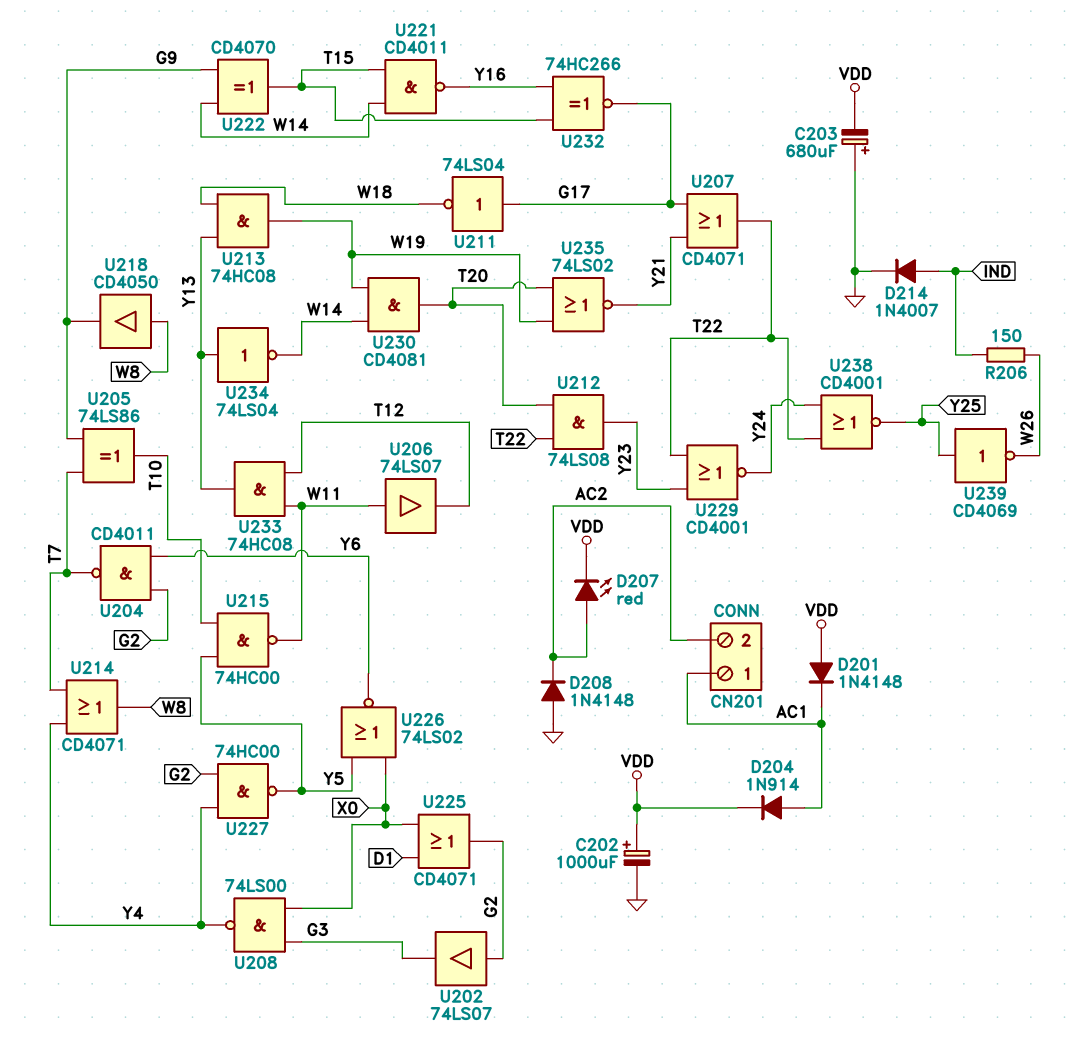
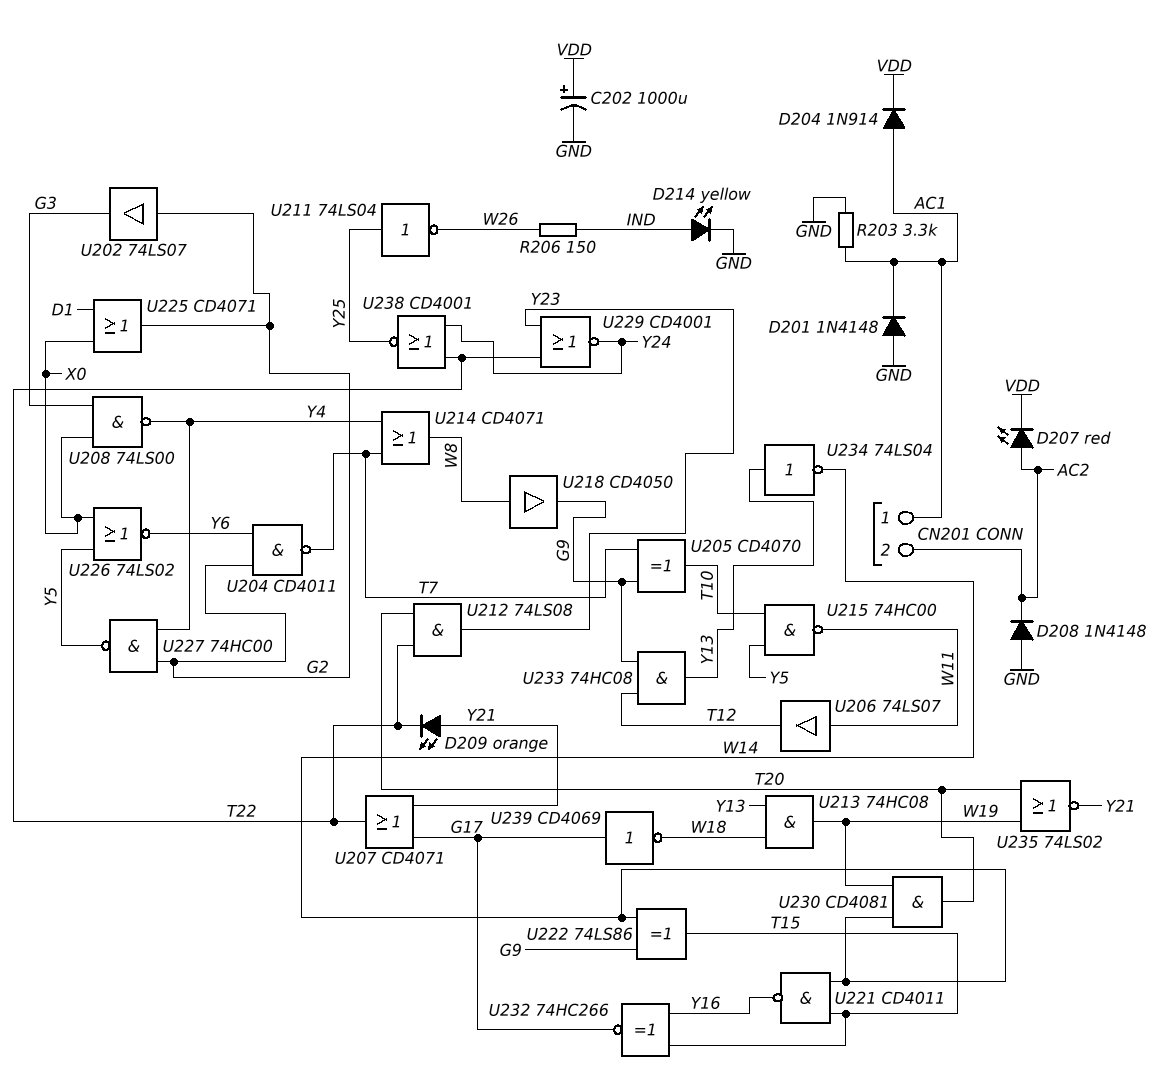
C203: 680uF (plus GND, minus VDD) -> none
D201: diode 1N4148 (A VDD, K AC1) -> diode 1N4148 (A GND, K AC1)
D209: none -> LED orange (A Y21, K T22)
D214: diode 1N4007 (A IND, K GND) -> LED yellow (A IND, K GND)
R203: none -> 3.3k (AC1, GND)
U205: XOR 74LS86 (in G9, in T7, out T10) -> XOR CD4070 (in G9, in T7, out T10)
U211: NOT 74LS04 (in G17, out W18) -> NOT 74LS04 (in Y25, out W26)
U222: XOR CD4070 (in G9, in W14, out T15) -> XOR 74LS86 (in G9, in W14, out T15)
U233: AND 74HC08 (in T12, in W11, out Y13) -> AND 74HC08 (in G9, in T12, out Y13)
U239: NOT CD4069 (in Y25, out W26) -> NOT CD4069 (in G17, out W18)

